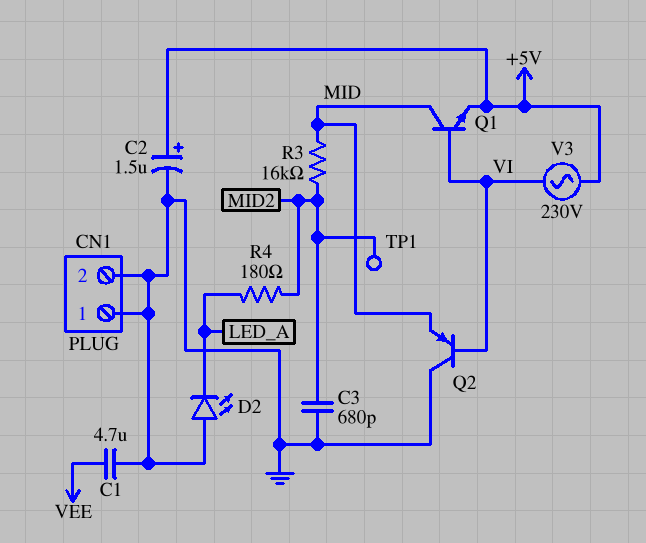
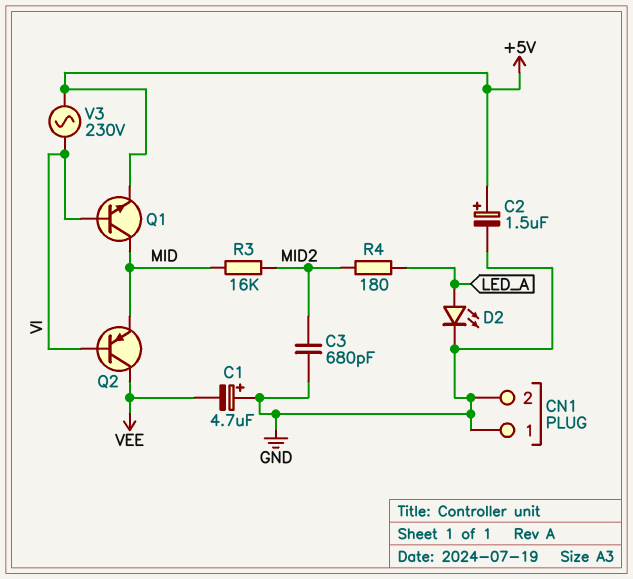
C1: 4.7uF (GND, VEE) -> 4.7uF (plus GND, minus VEE)
D2: LED (A GND, K LED_A) -> LED (A LED_A, K GND)
Q2: PNP (B VI, C GND, E MID) -> PNP (B VI, C VEE, E MID)
TP1: test point (MID2) -> none

